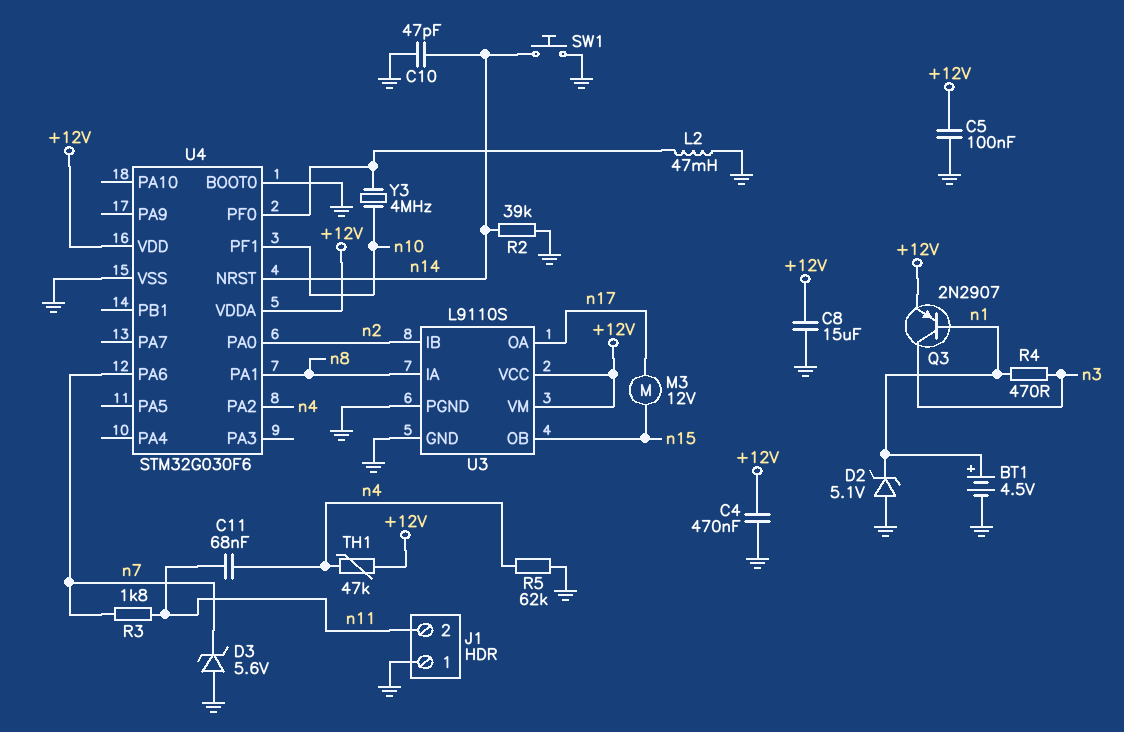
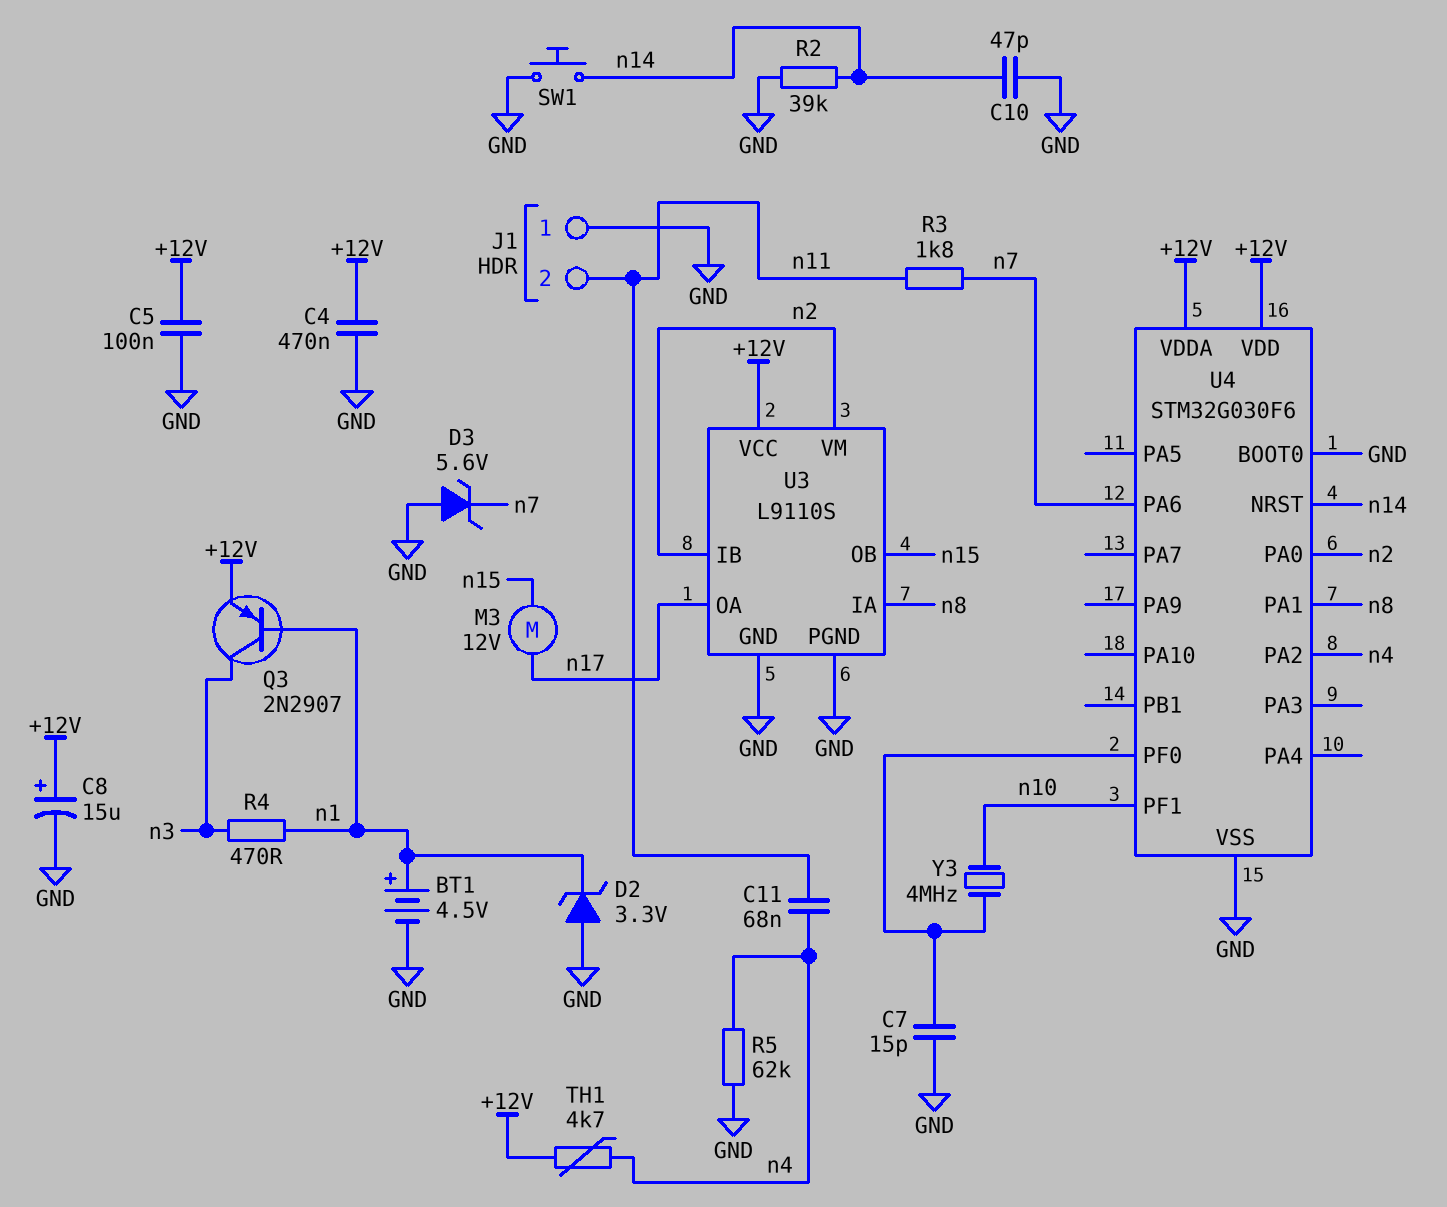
C7: none -> 15pF (GND, U4/PF0)
C8: 15uF (+12V, GND) -> 15uF (plus +12V, minus GND)
D2: zener 5.1V (A GND, K n1) -> zener 3.3V (A GND, K n1)
L2: 47mH (GND, U4/PF0) -> none
TH1: 47k (+12V, n4) -> 4.7k (+12V, n4)
U3 pin VM: +12V -> n2

